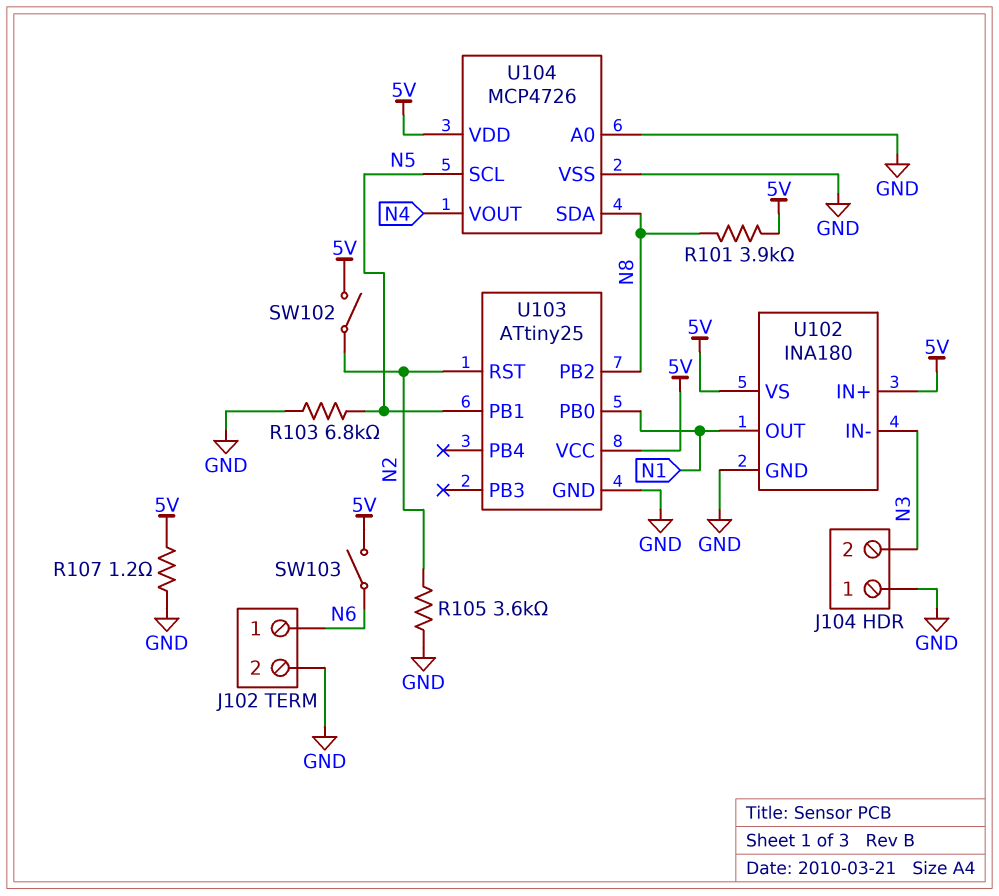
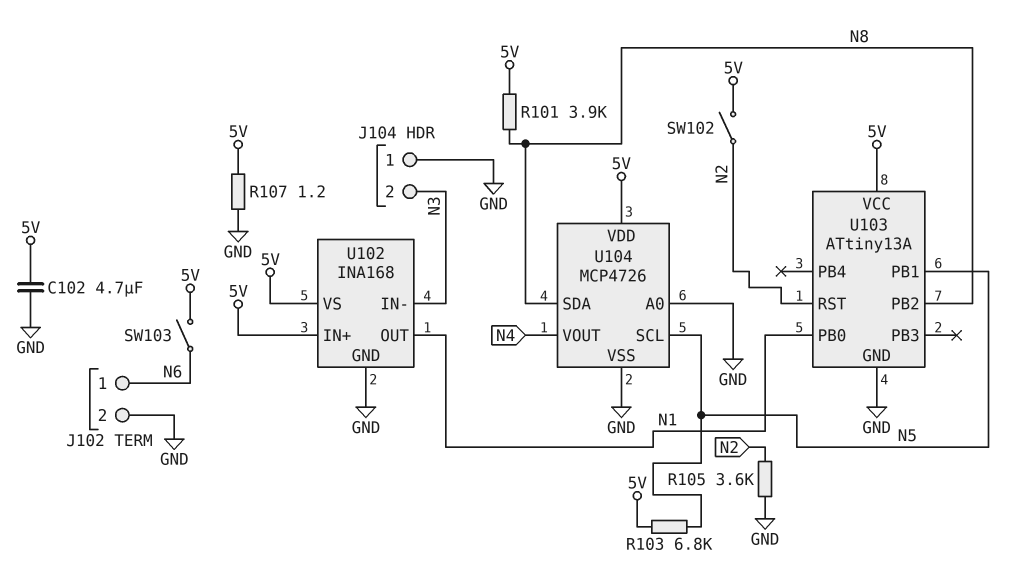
C102: none -> 4.7uF (5V, GND)
R103: 6.8k (GND, N5) -> 6.8k (5V, N5)
U102: INA180 -> INA168
U103: ATtiny25 -> ATtiny13A

